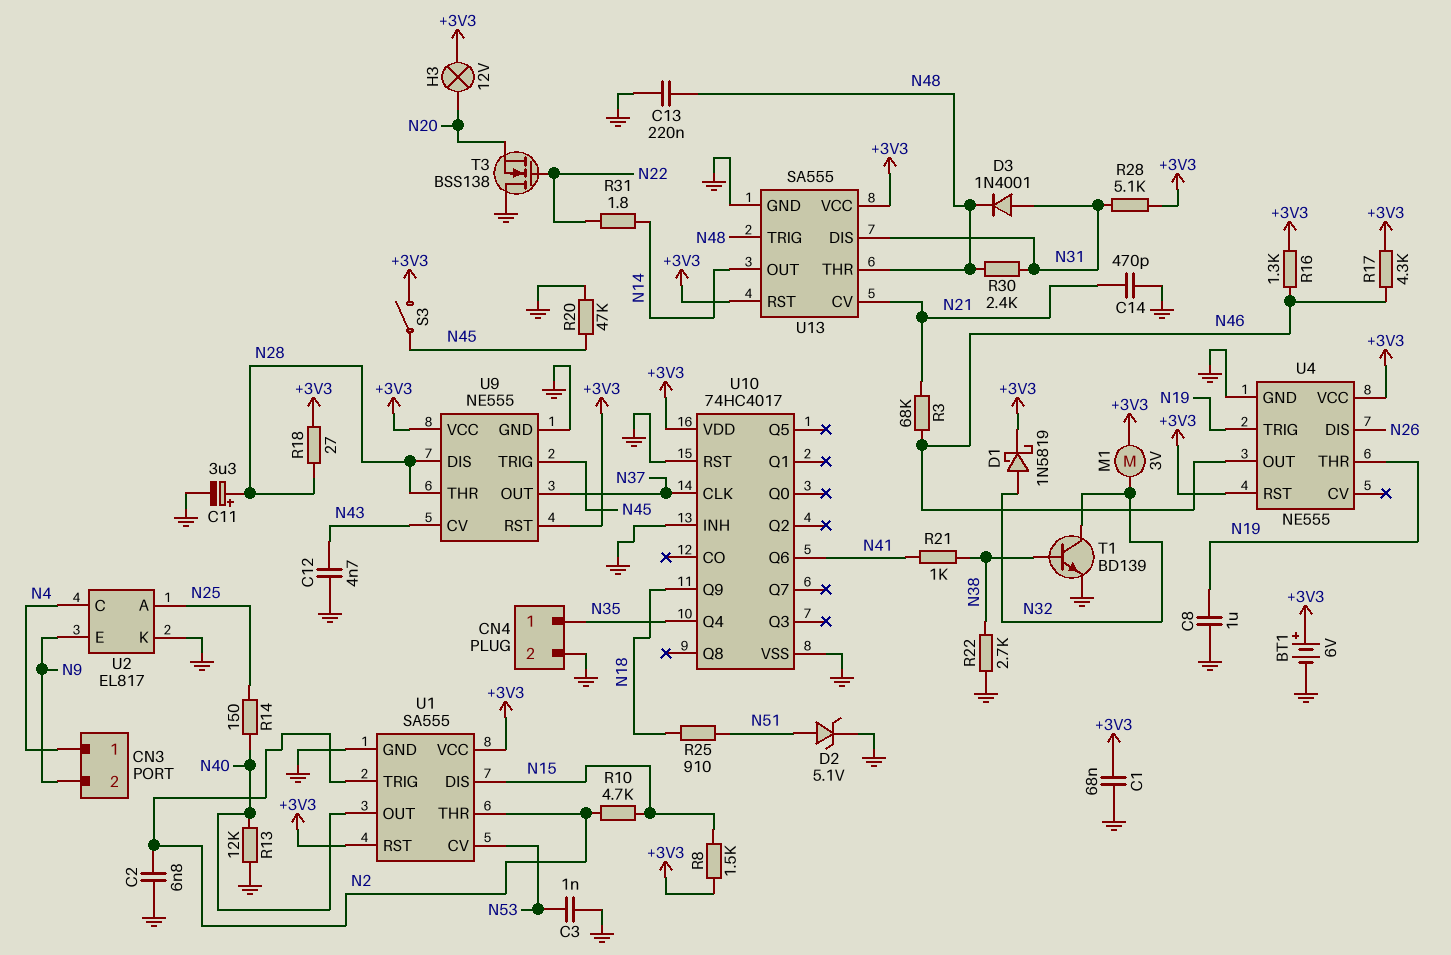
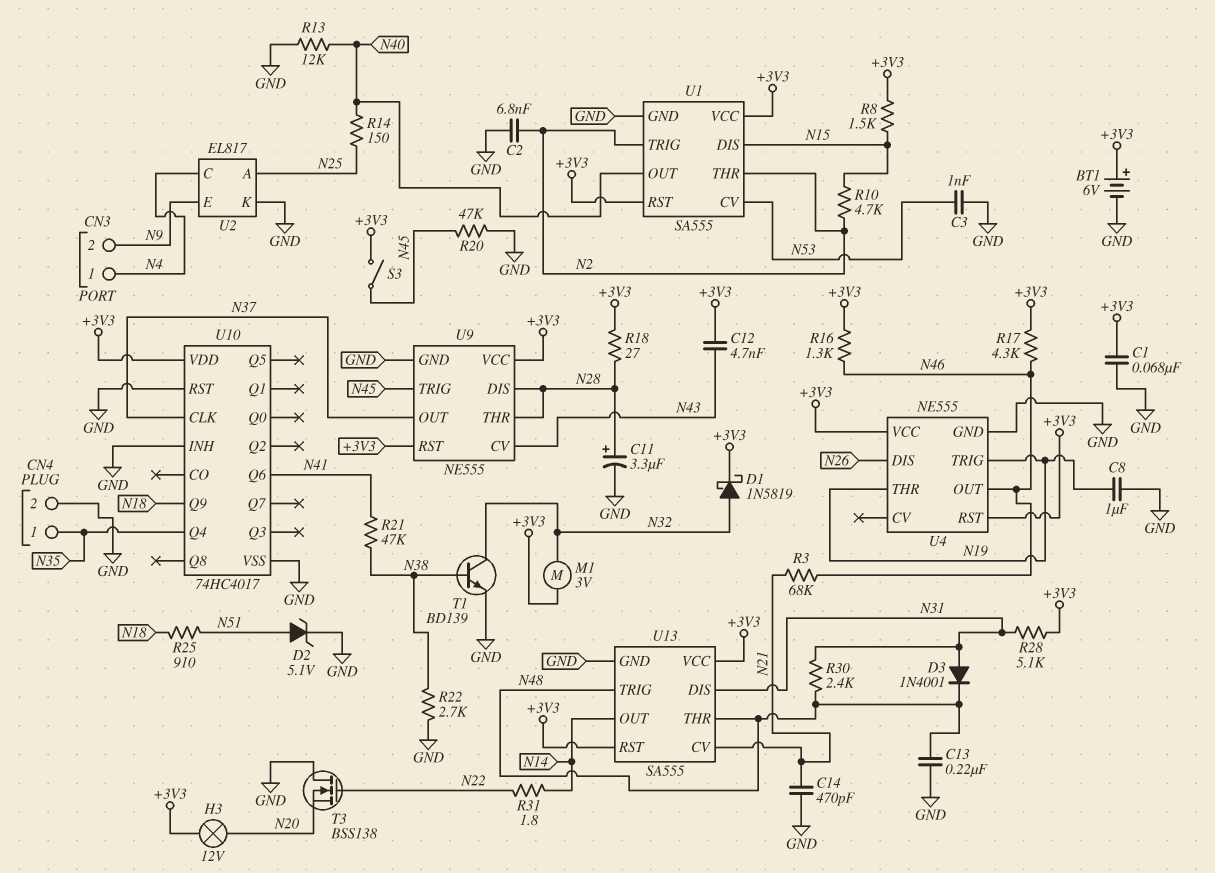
C12: 4.7nF (GND, N43) -> 4.7nF (+3V3, N43)
R21: 1k (N38, N41) -> 47k (N38, N41)

